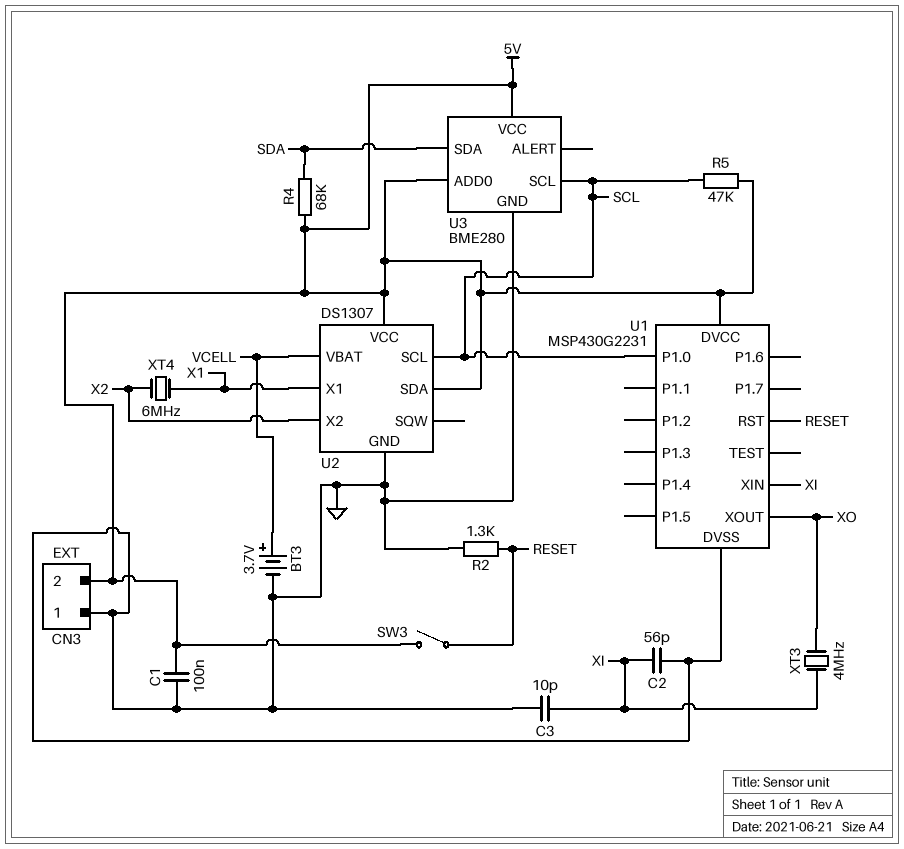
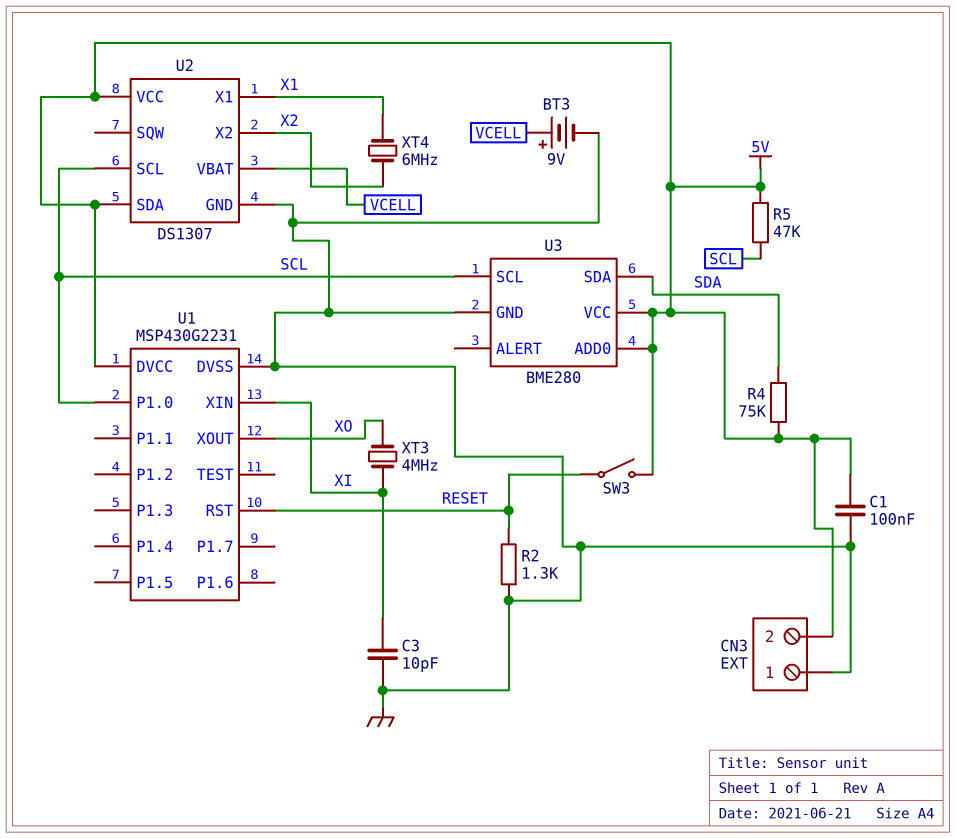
BT3: 3.7V (plus VCELL, minus GND) -> 9V (plus VCELL, minus GND)
C2: 56pF (GND, XI) -> none
R4: 68k (5V, SDA) -> 75k (5V, SDA)

